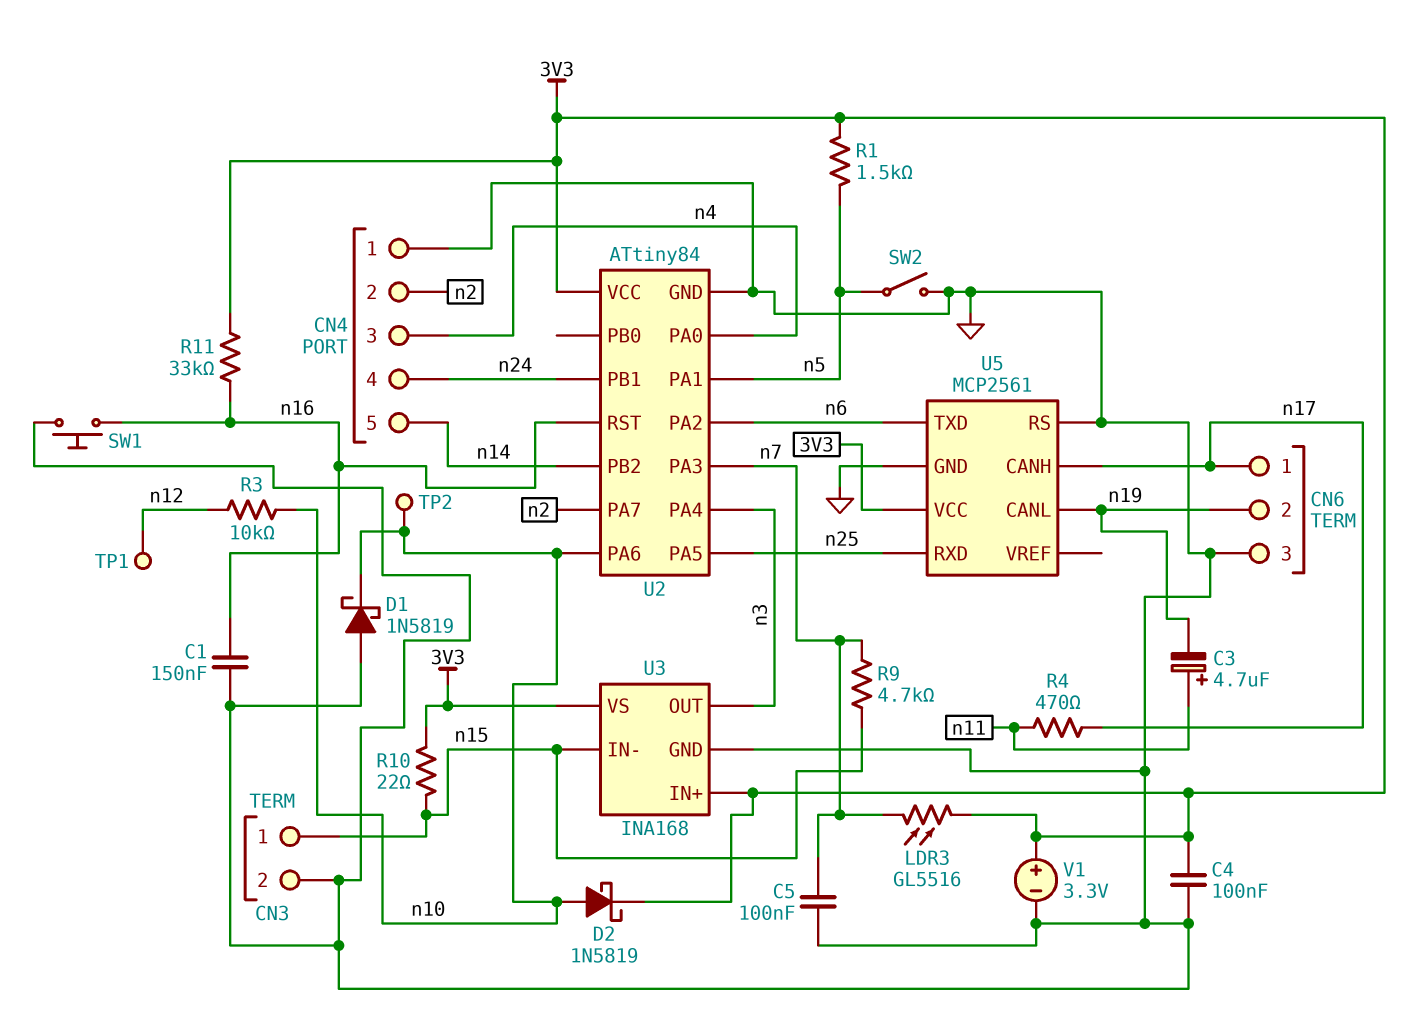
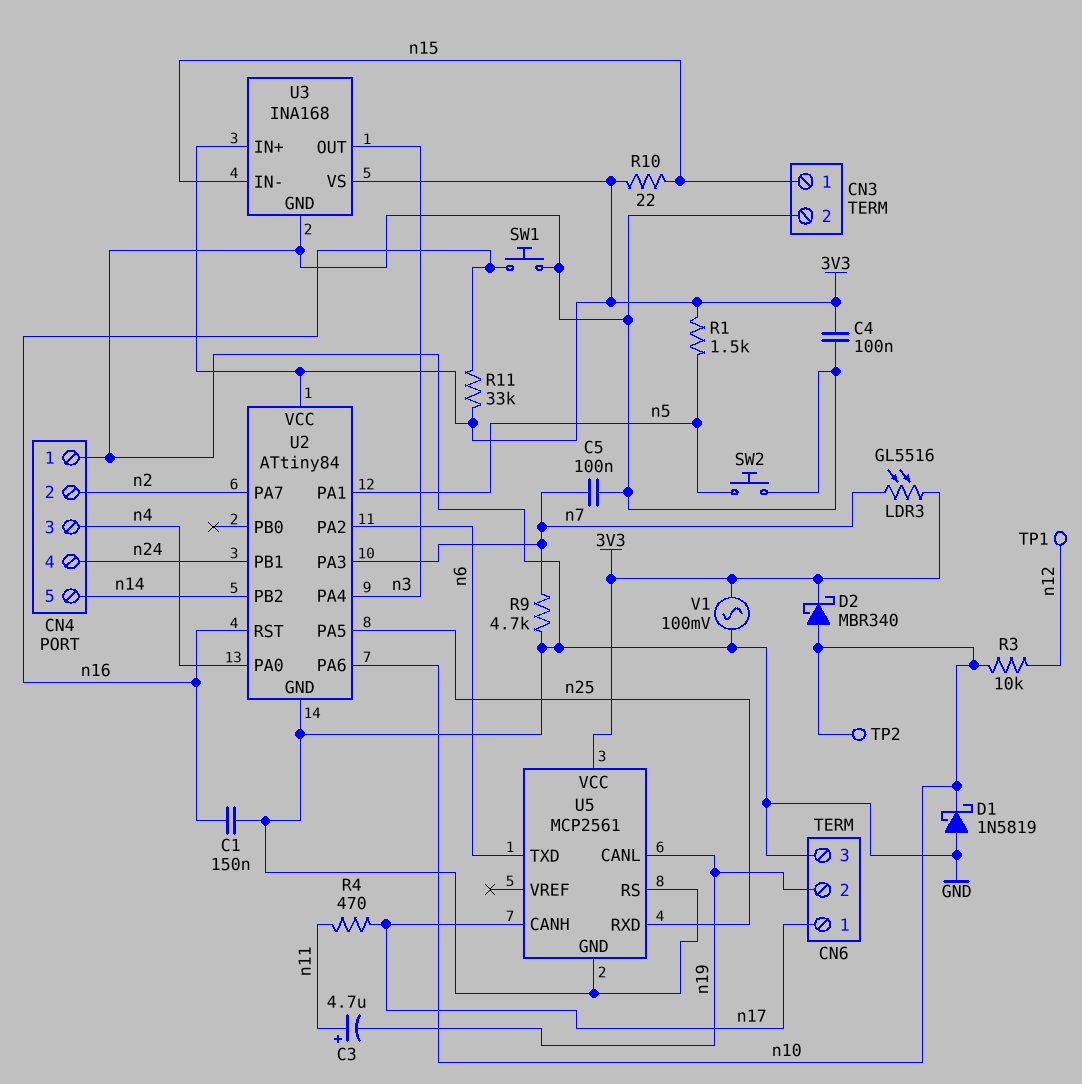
D2: schottky 1N5819 (A n10, K 3V3) -> schottky MBR340 (A n10, K 3V3)
R9: 4.7k (n7, n15) -> 4.7k (GND, n7)
SW2: switch (GND, n5) -> button (GND, n5)
V1: 3.3V (plus 3V3, minus GND) -> AC 100mV (3V3, GND)

